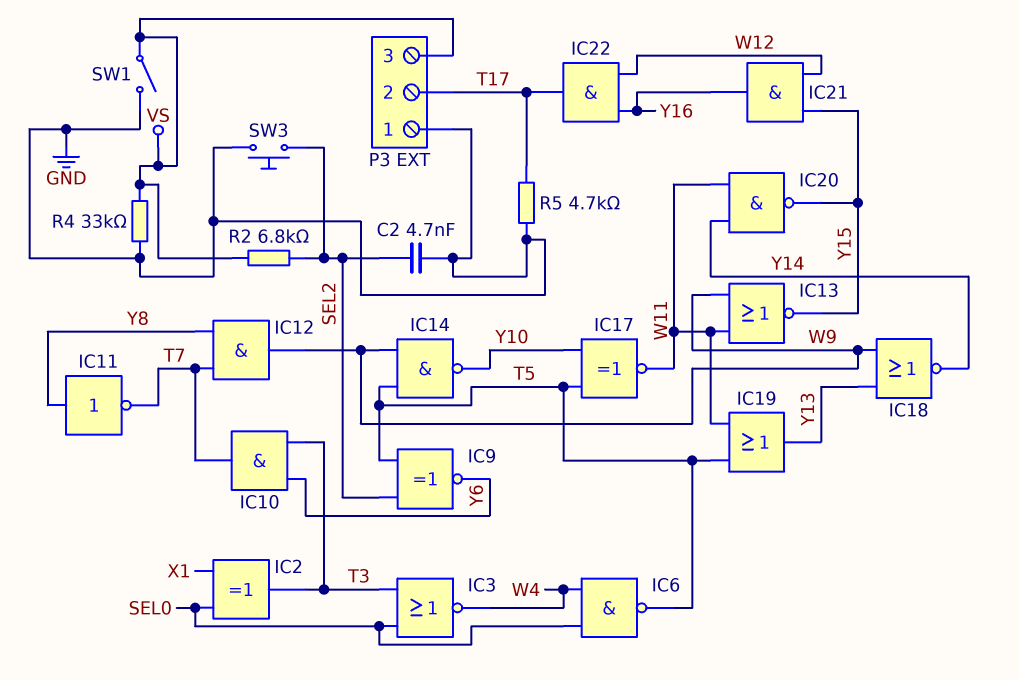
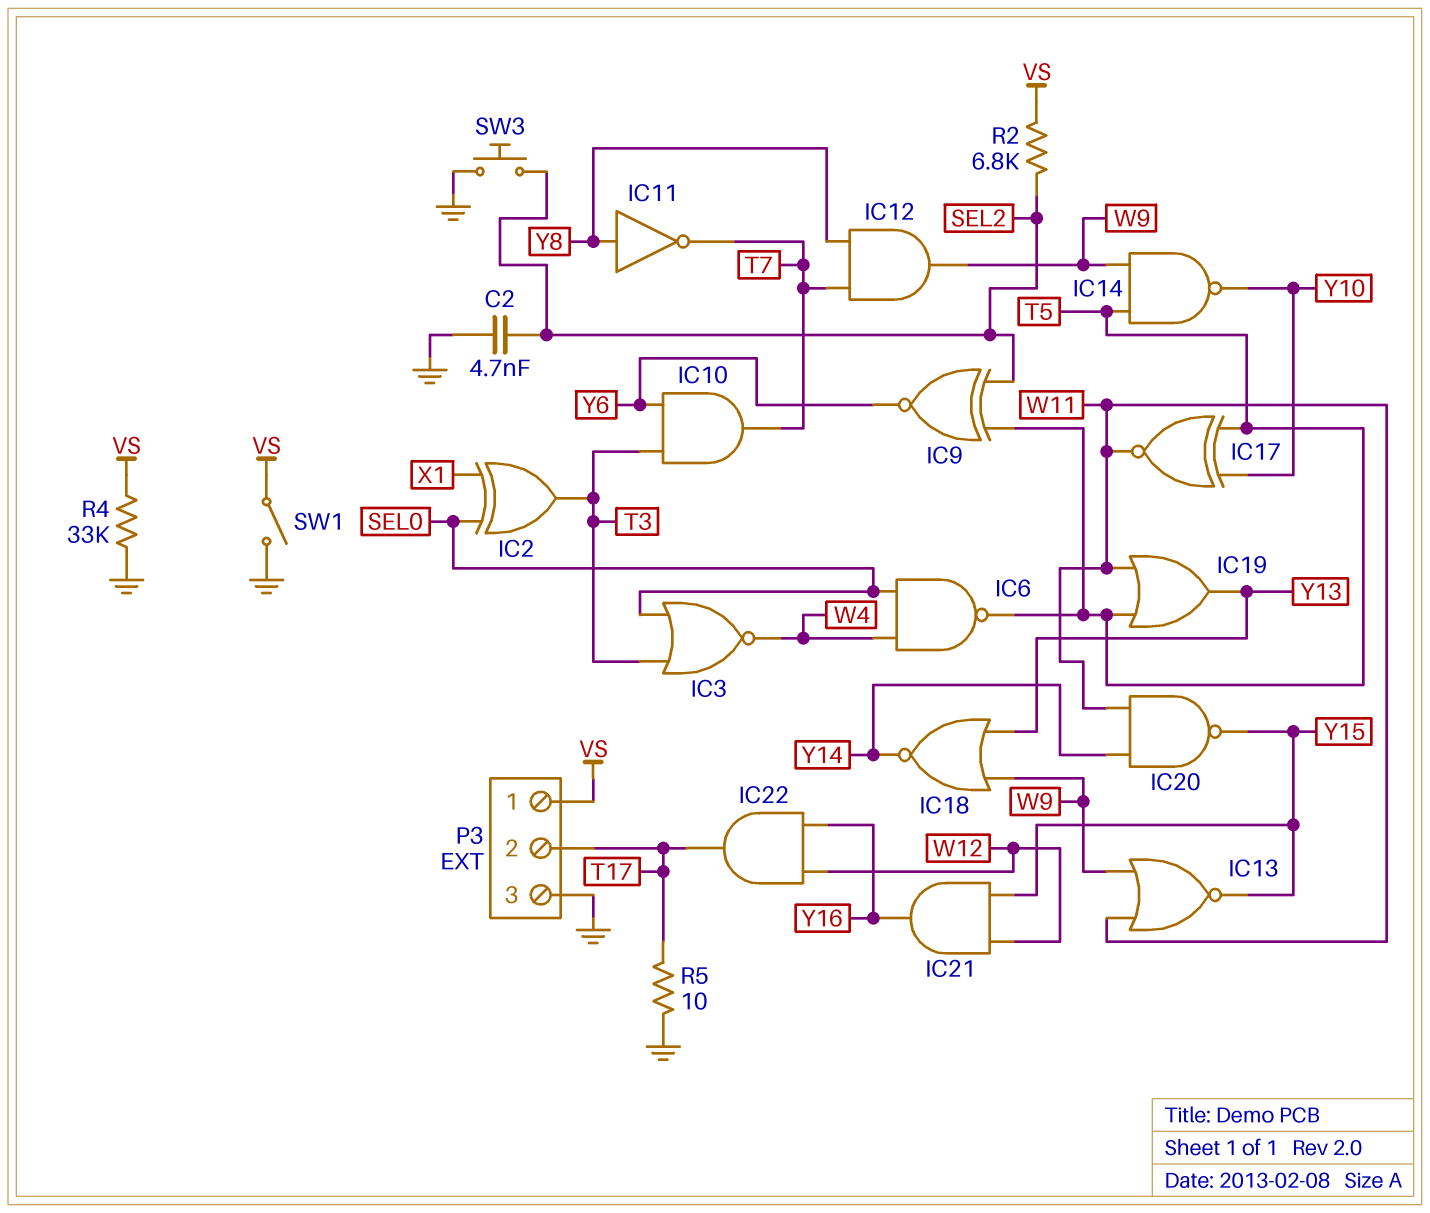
P3 pin 1: GND -> VS
P3 pin 3: VS -> GND
R5: 4.7k (GND, T17) -> 10 (GND, T17)

